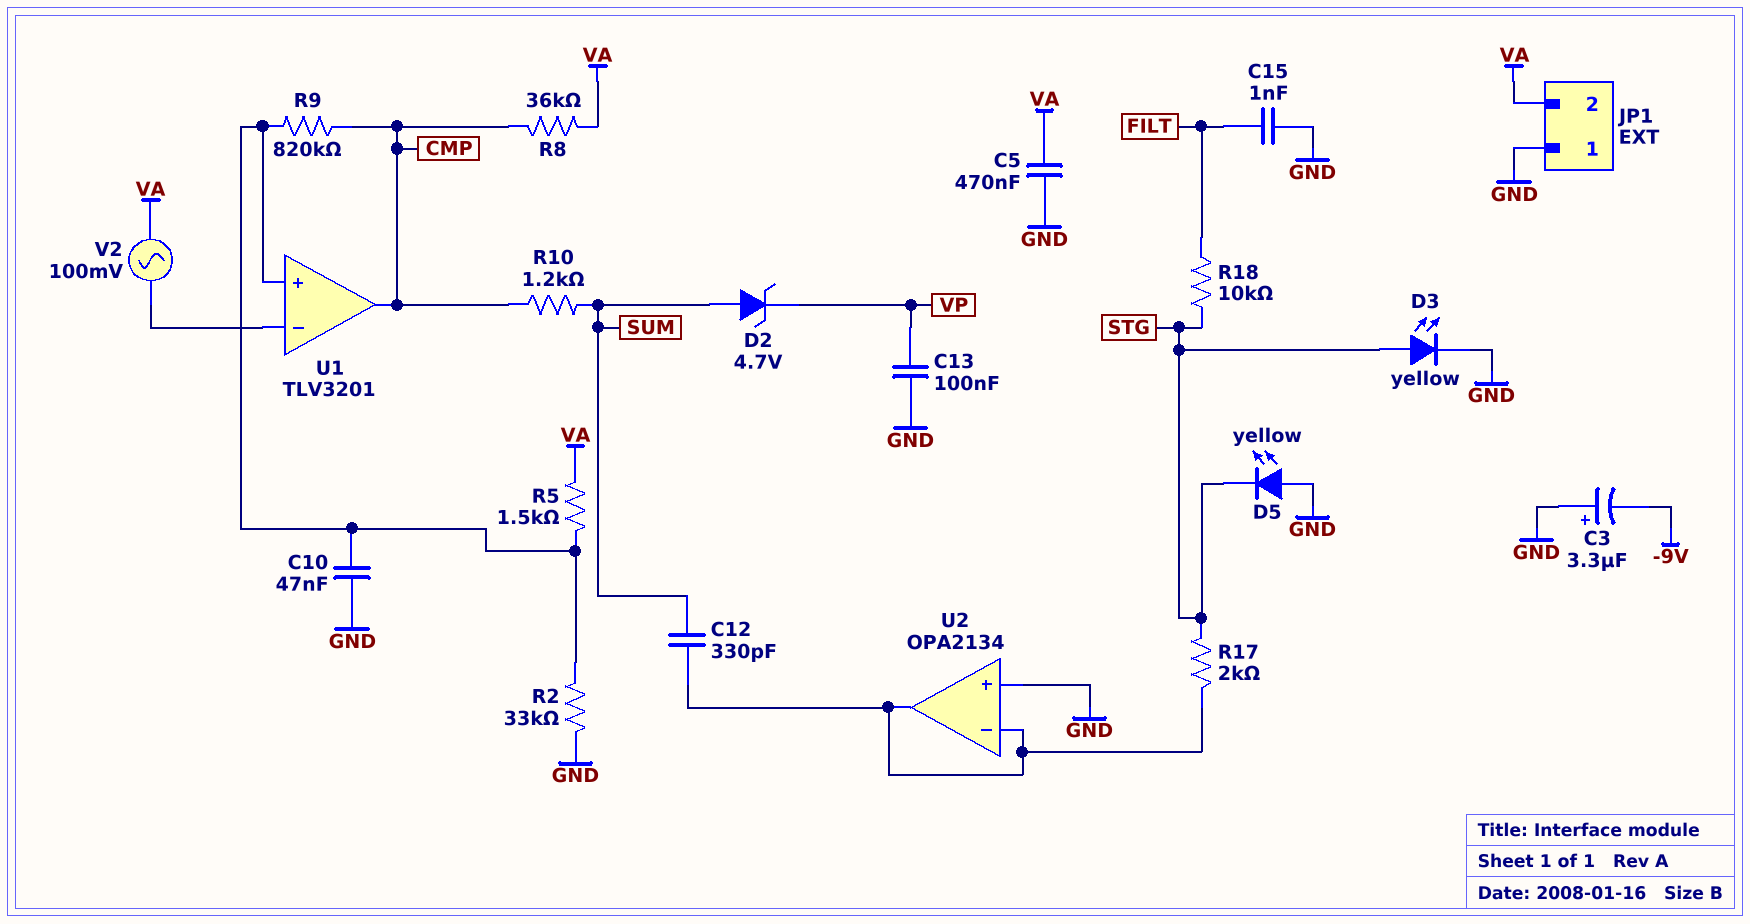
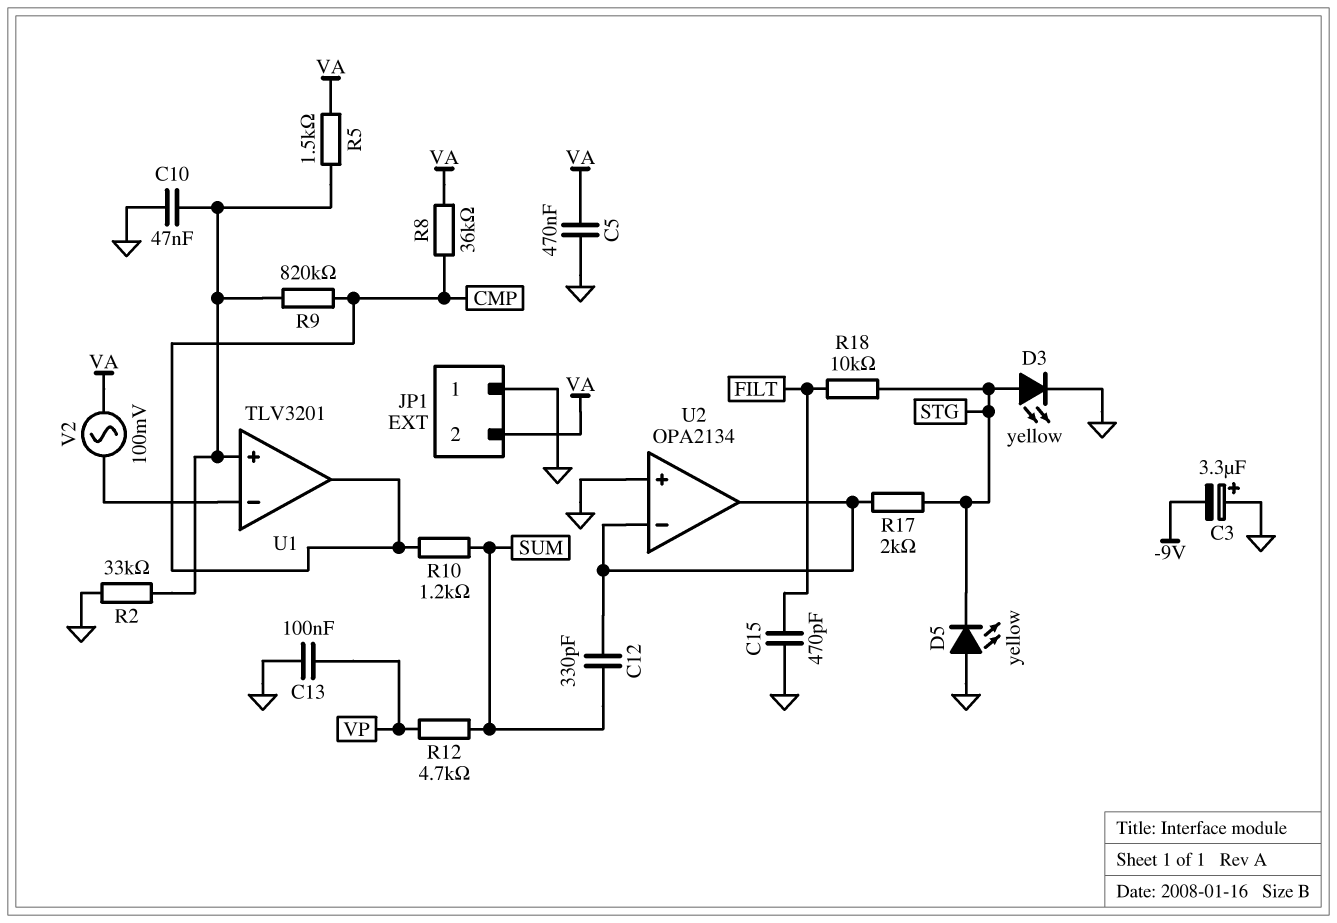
C15: 1nF (FILT, GND) -> 470pF (FILT, GND)
D2: zener 4.7V (A SUM, K VP) -> none
R12: none -> 4.7k (SUM, VP)

